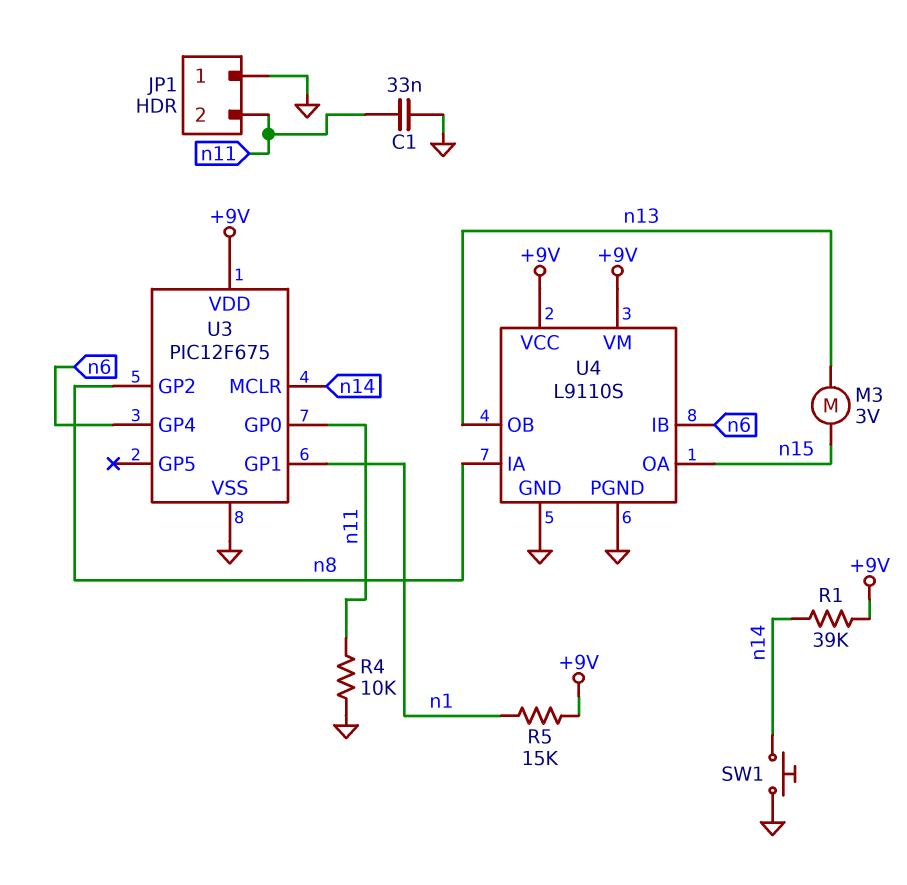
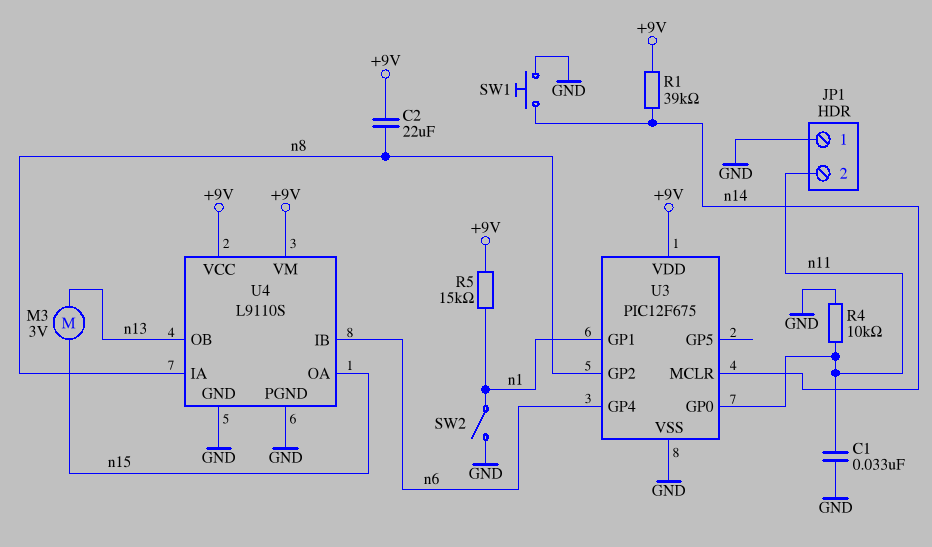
C2: none -> 22uF (+9V, n8)
SW2: none -> switch (GND, n1)

